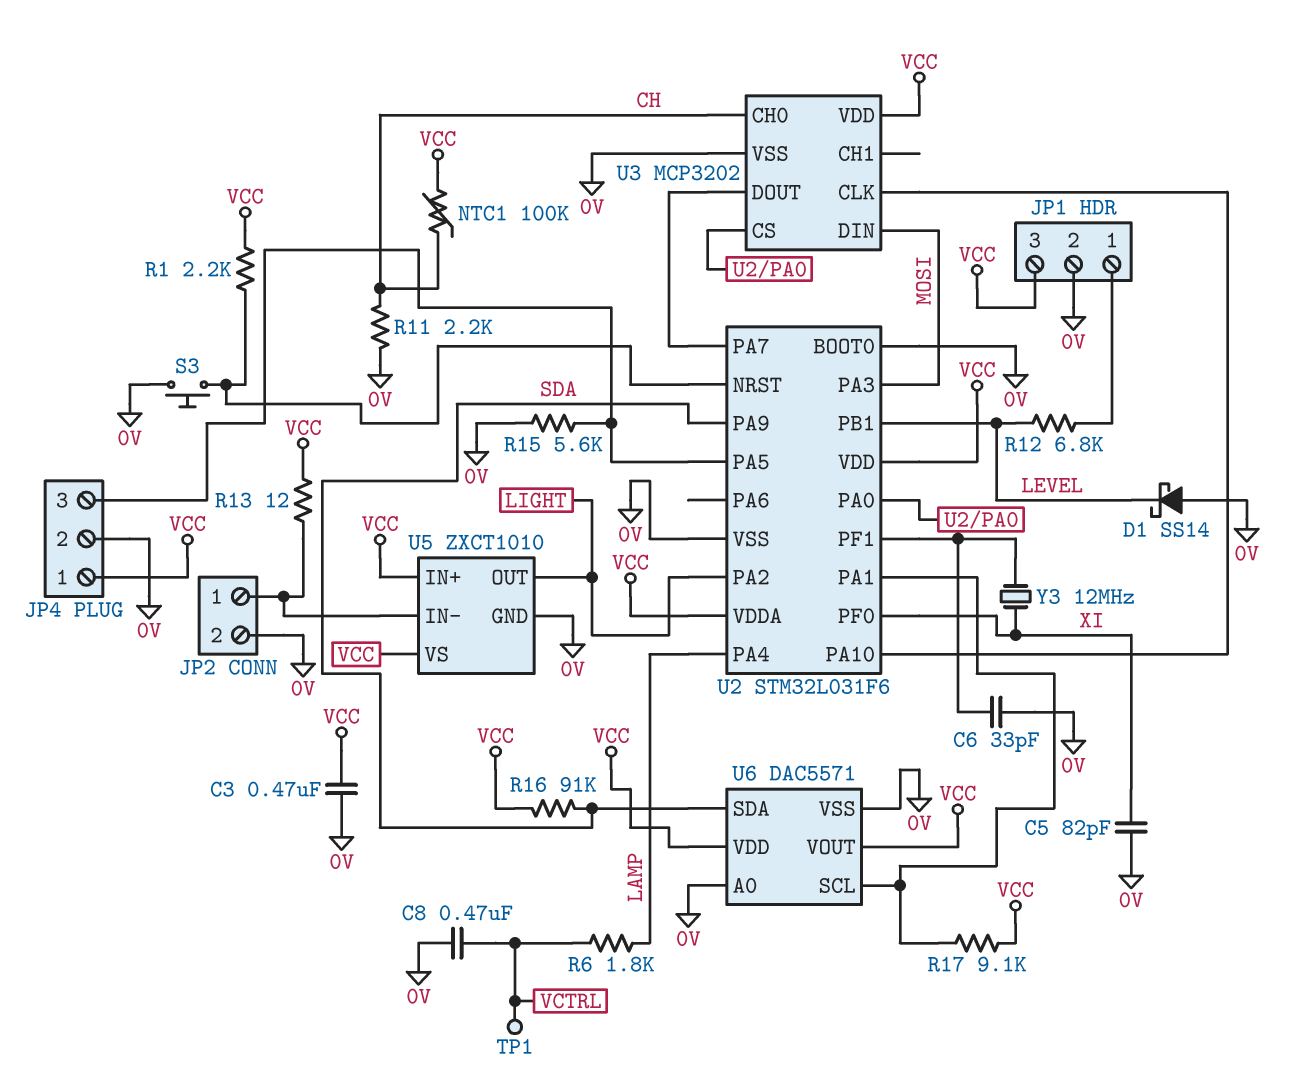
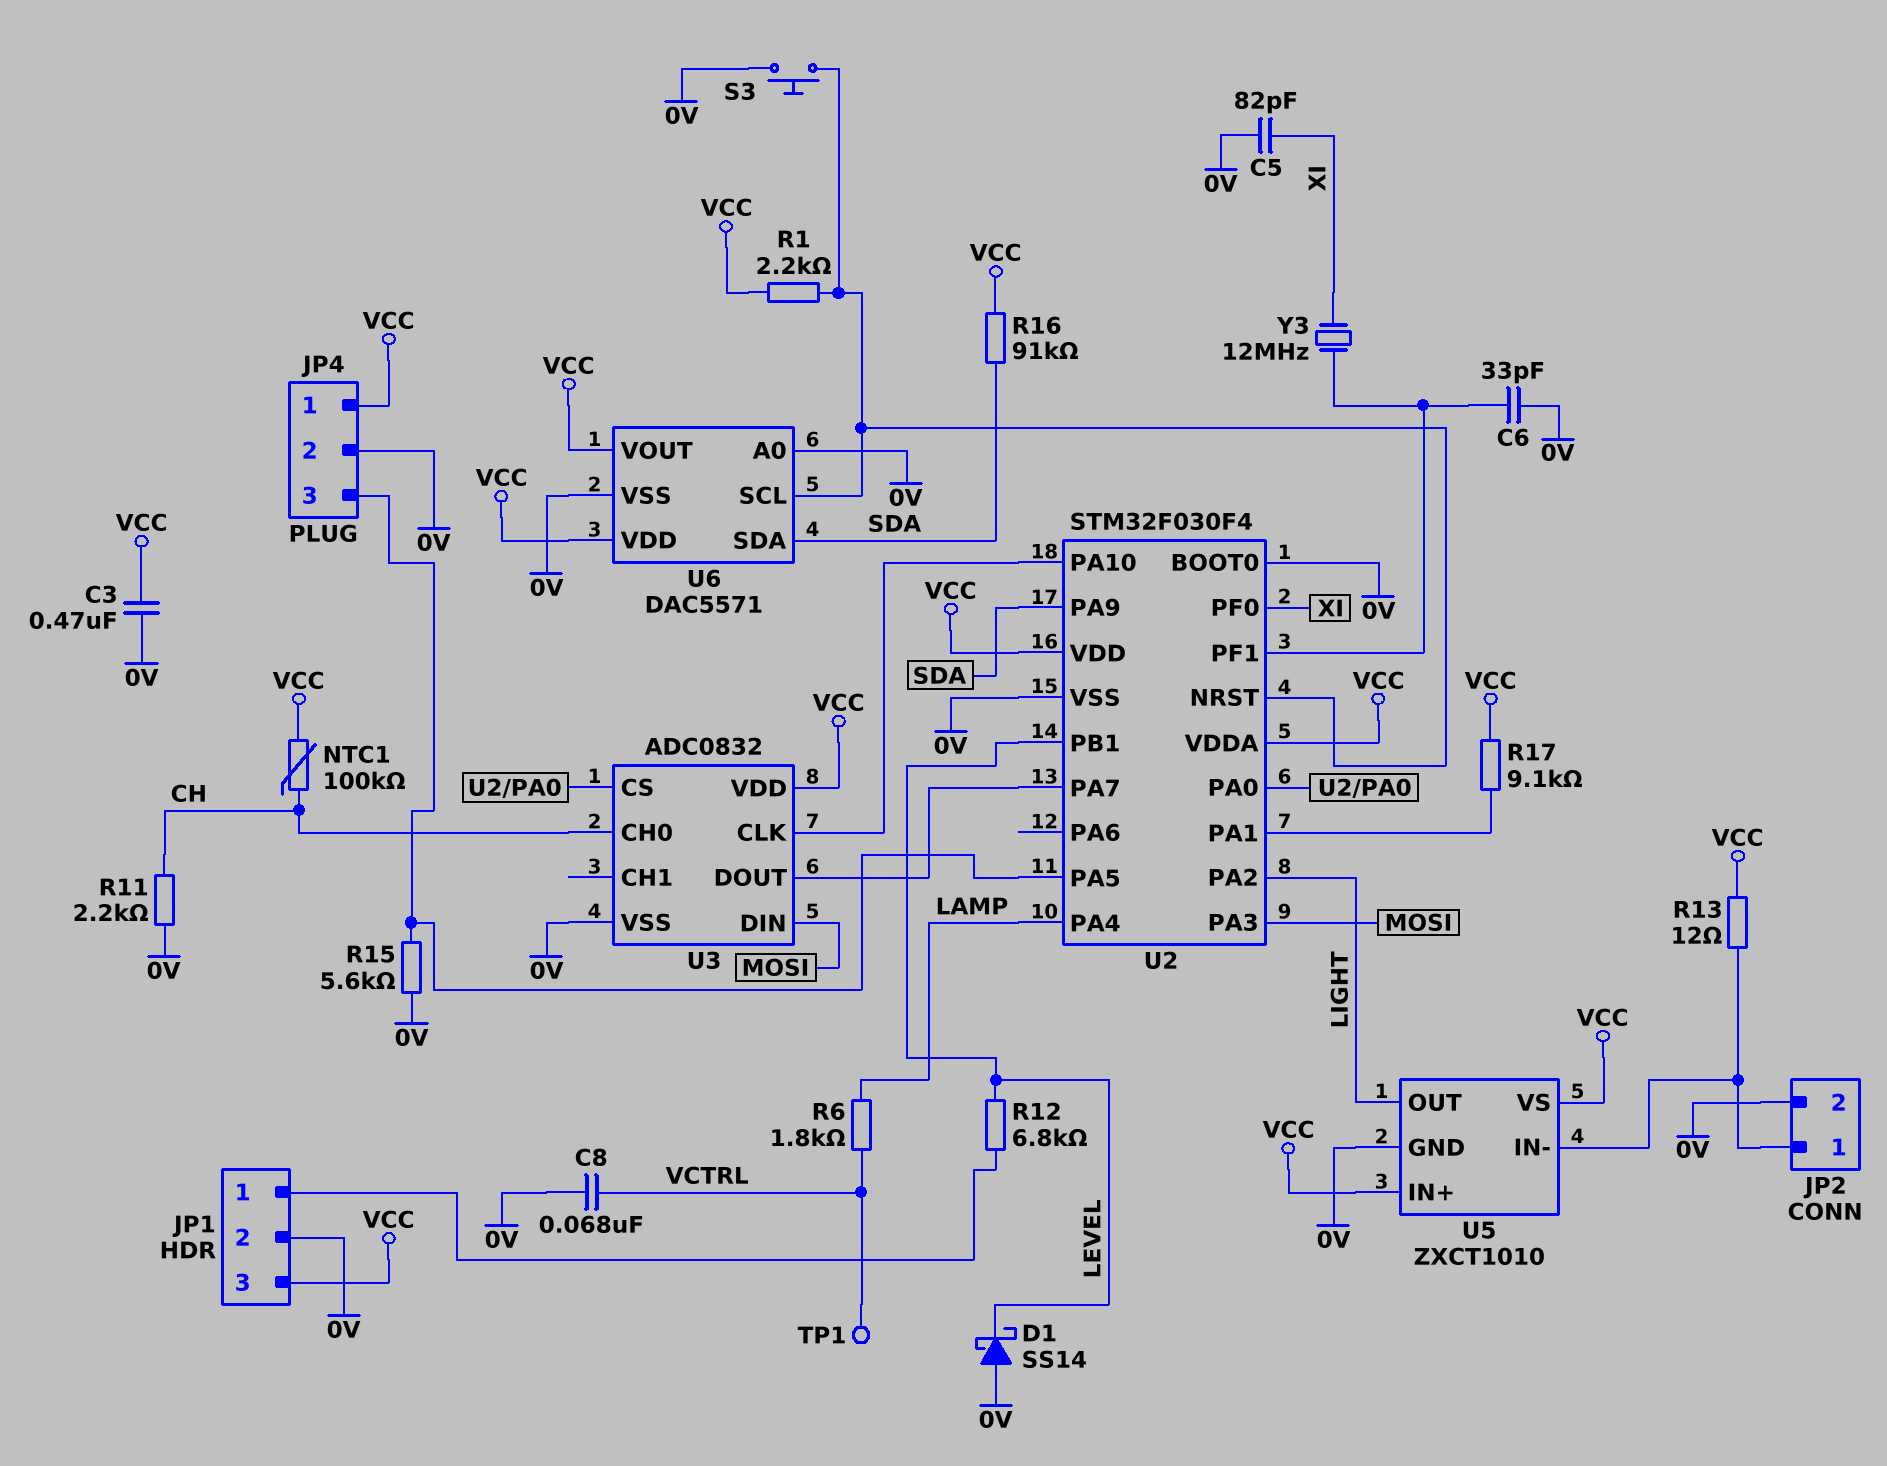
C8: 470nF (0V, VCTRL) -> 68nF (0V, VCTRL)
U2: STM32L031F6 -> STM32F030F4
U3: MCP3202 -> ADC0832
U6 pin SCL: U2/PA1 -> U2/NRST

